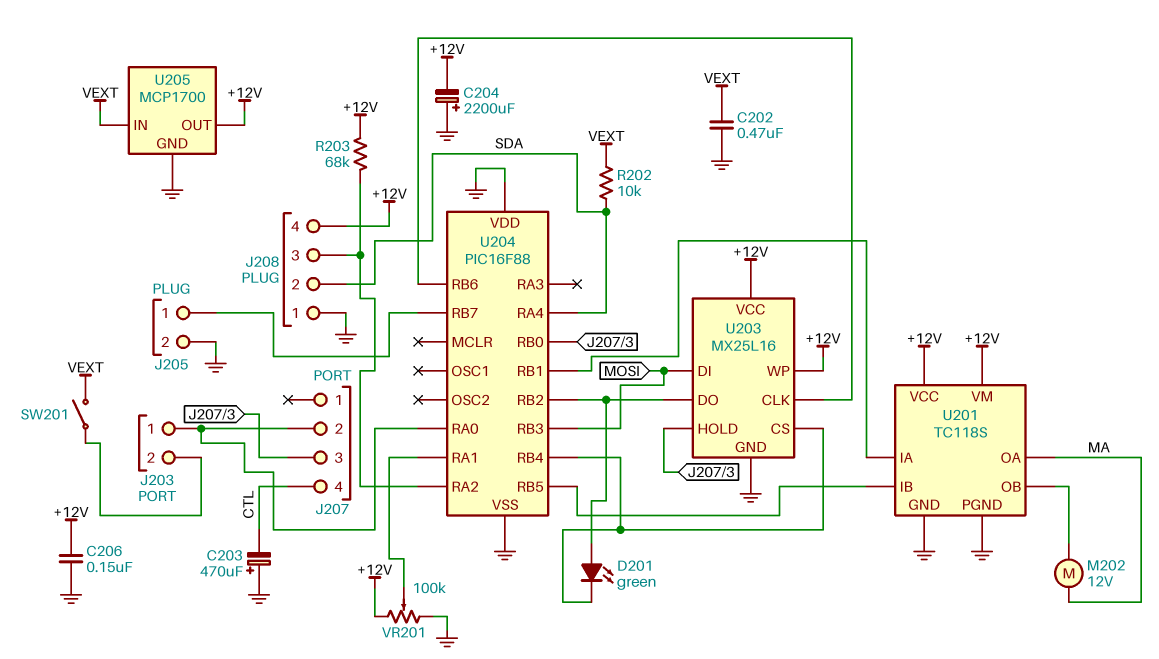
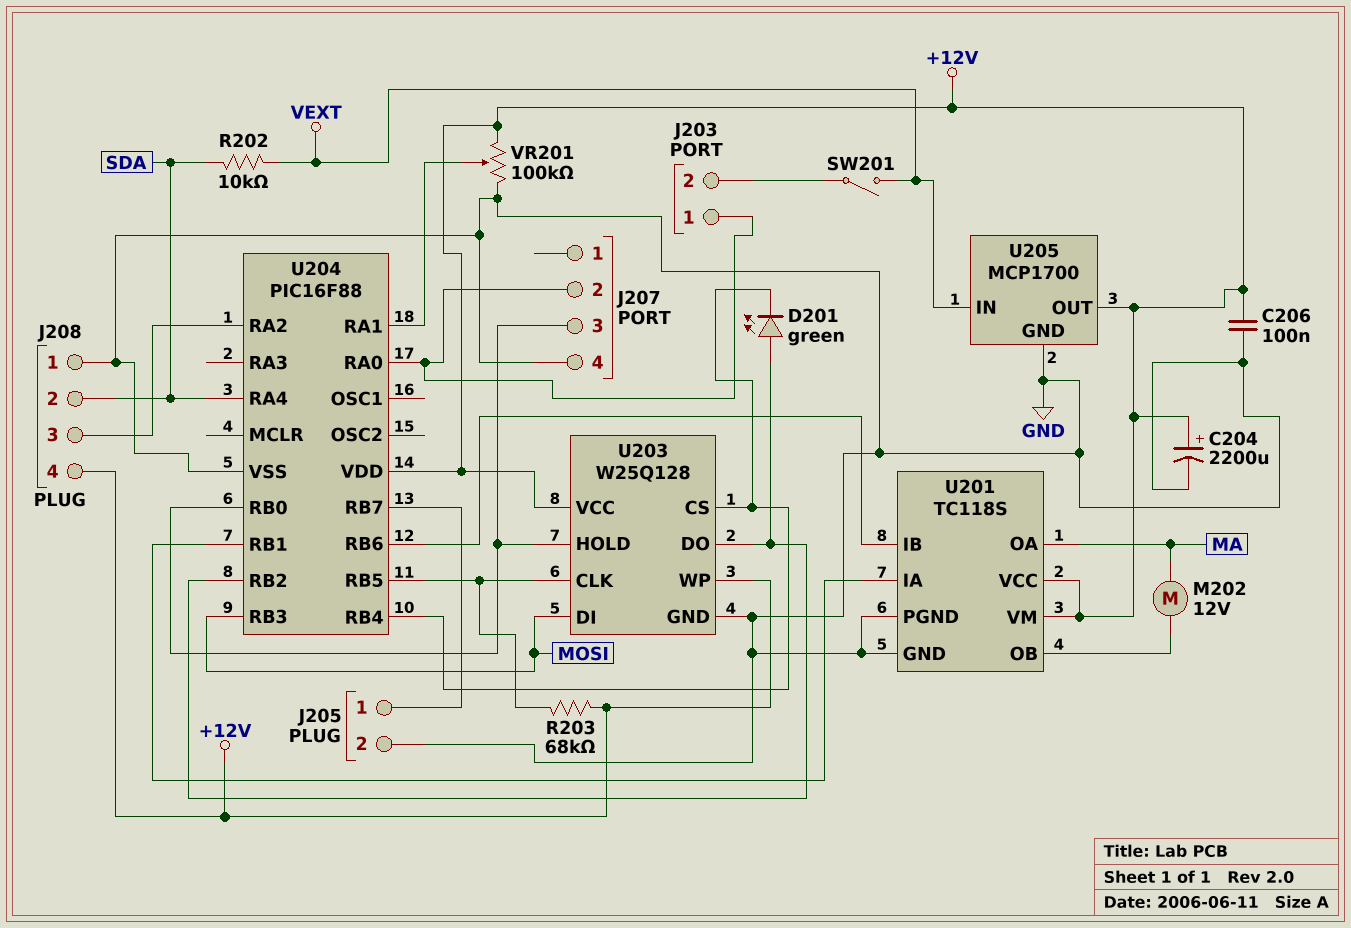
C202: 470nF (GND, VEXT) -> none
C203: 470uF (plus GND, minus CTL) -> none
C204: 2200uF (plus GND, minus +12V) -> 2200uF (plus +12V, minus GND)
C206: 150nF (+12V, GND) -> 100nF (+12V, GND)
J207 pin 4: CTL -> GND
R203: 68k (+12V, J208/3) -> 68k (+12V, U203/CLK)
U203: MX25L16 -> W25Q128
U204 pin RB5: U201/IB -> U203/CLK
U204 pin RB6: U203/CLK -> U201/IB
U204 pin VDD: GND -> +12V

